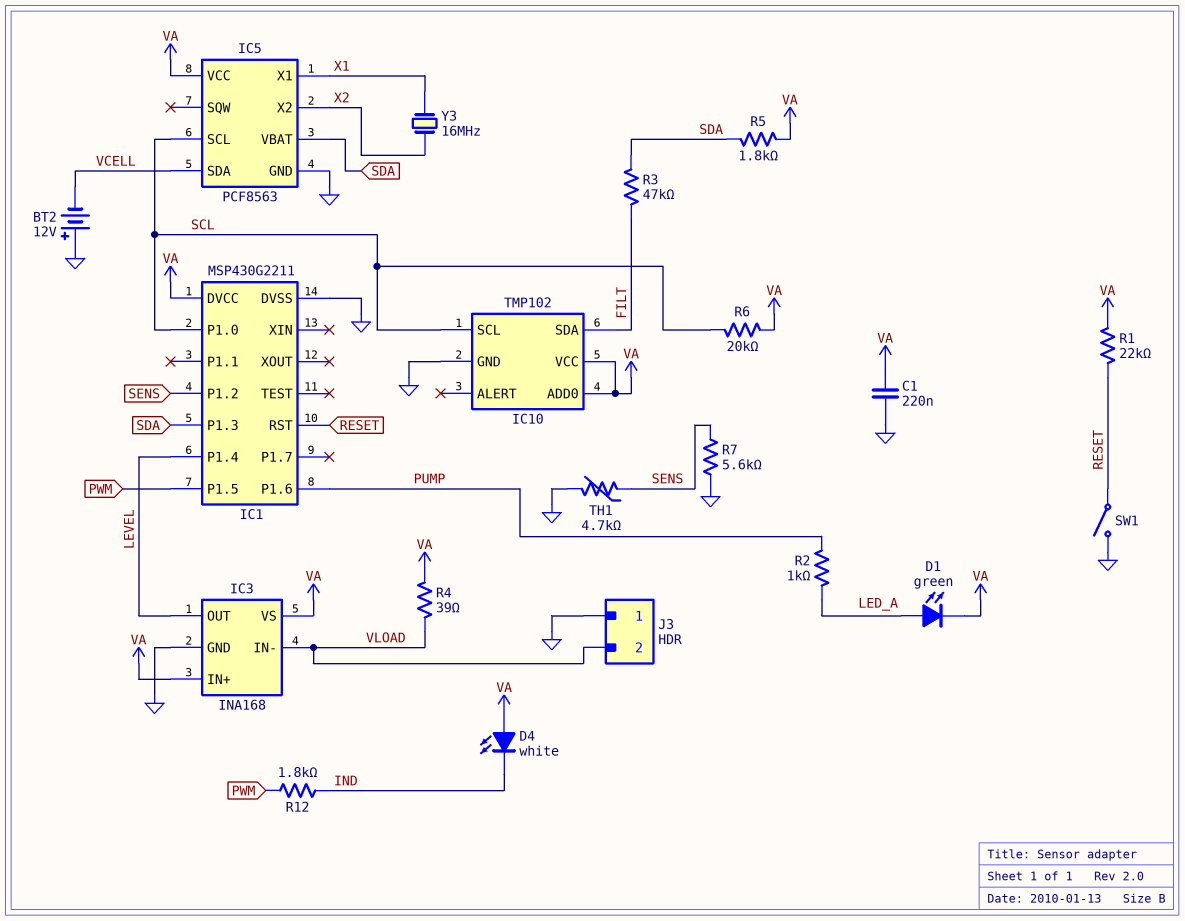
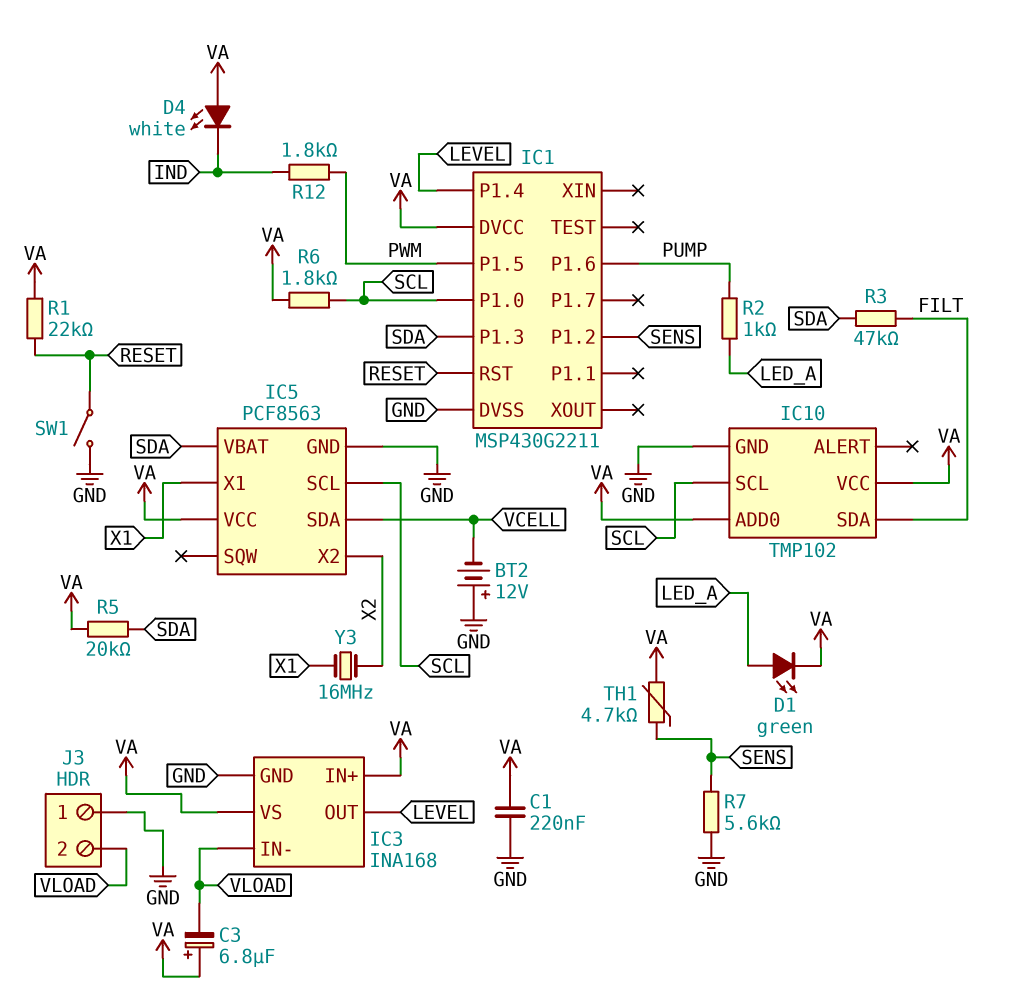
C3: none -> 6.8uF (plus VA, minus VLOAD)
R4: 39 (VA, VLOAD) -> none
R5: 1.8k (SDA, VA) -> 20k (SDA, VA)
R6: 20k (SCL, VA) -> 1.8k (SCL, VA)
TH1: 4.7k (GND, SENS) -> 4.7k (SENS, VA)

